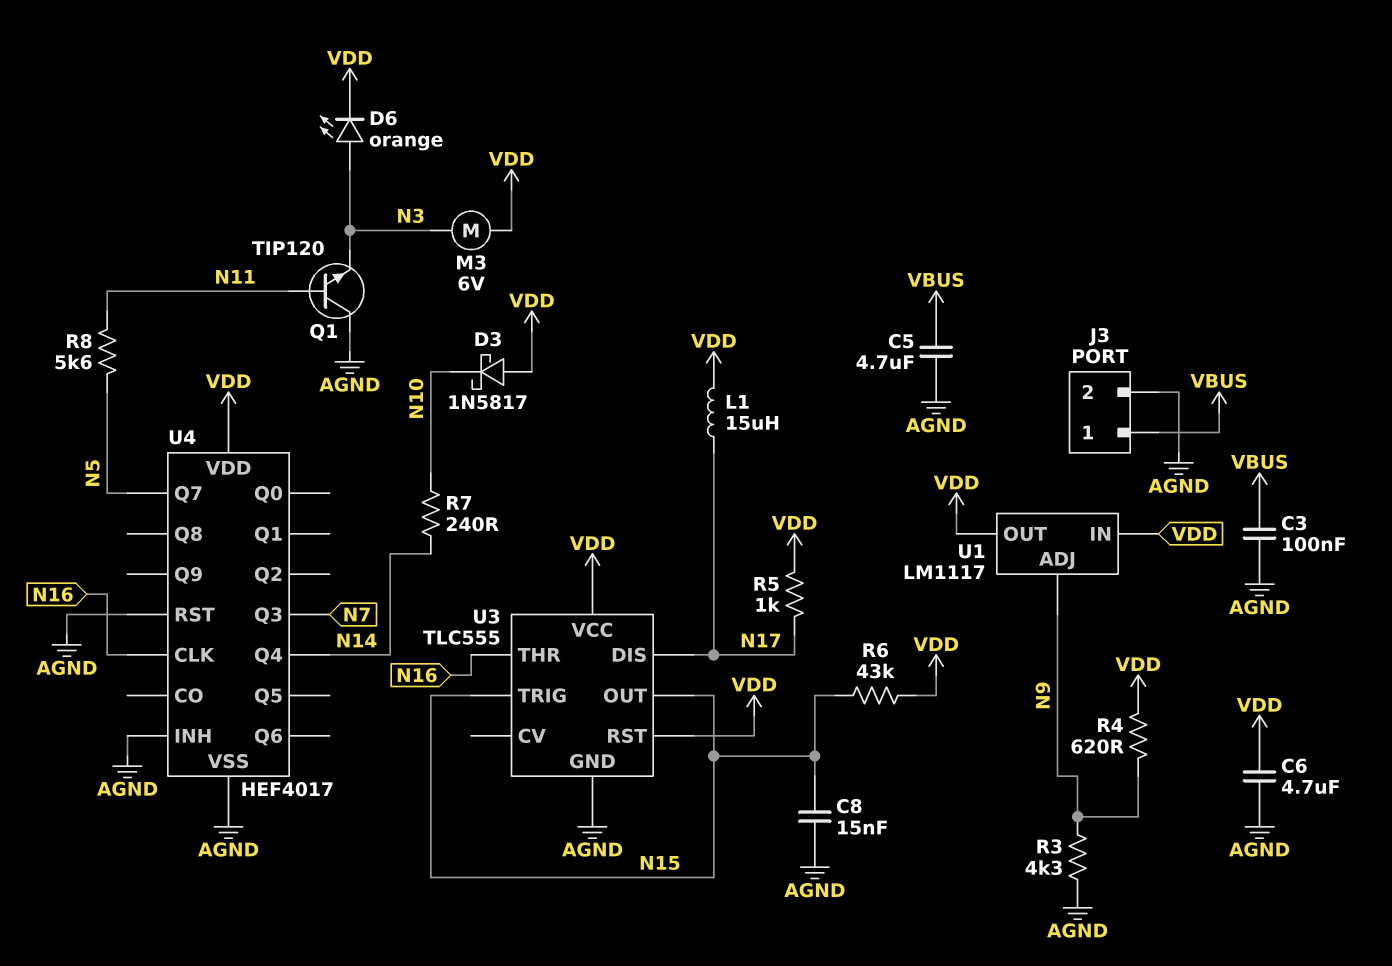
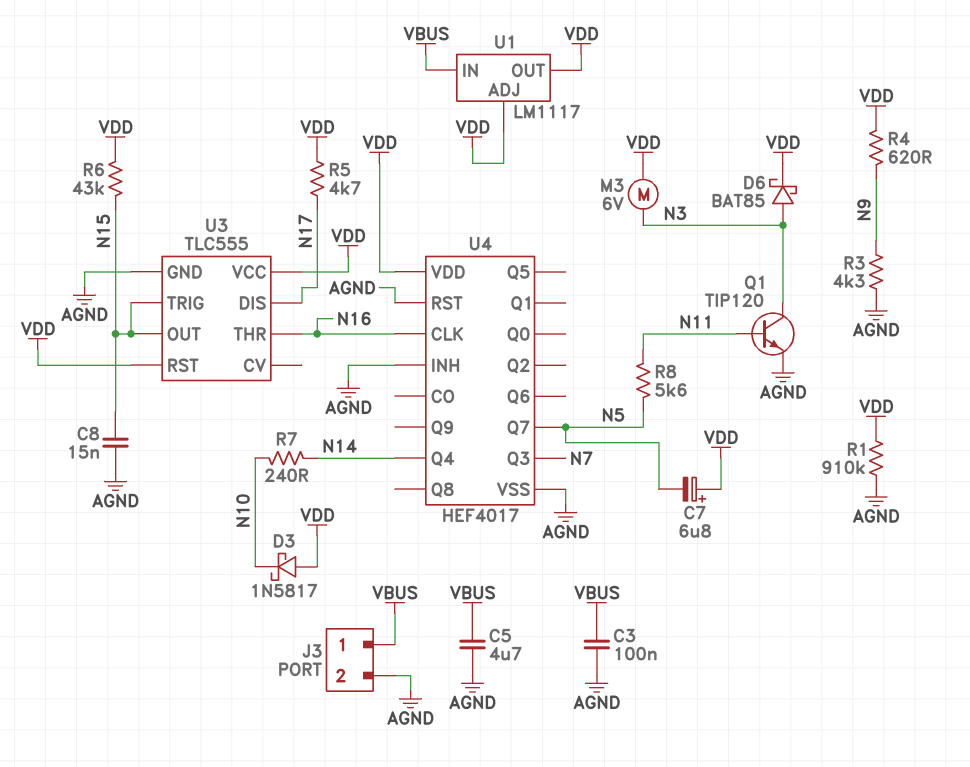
C6: 4.7uF (AGND, VDD) -> none
C7: none -> 6.8uF (plus VDD, minus N5)
D6: LED orange (A N3, K VDD) -> schottky BAT85 (A N3, K VDD)
L1: 15uH (N17, VDD) -> none
Q1: NPN TIP120 (B N11, C AGND, E N3) -> NPN TIP120 (B N11, C N3, E AGND)
R1: none -> 910k (AGND, VDD)
R5: 1k (N17, VDD) -> 4.7k (N17, VDD)
U1 pin ADJ: N9 -> VDD
U1 pin IN: VDD -> VBUS

